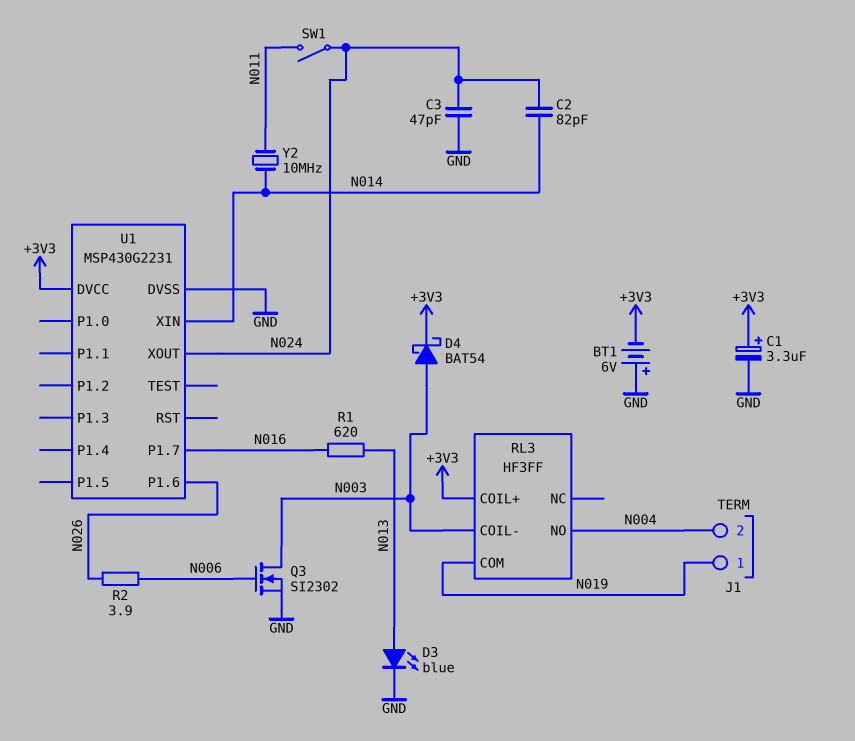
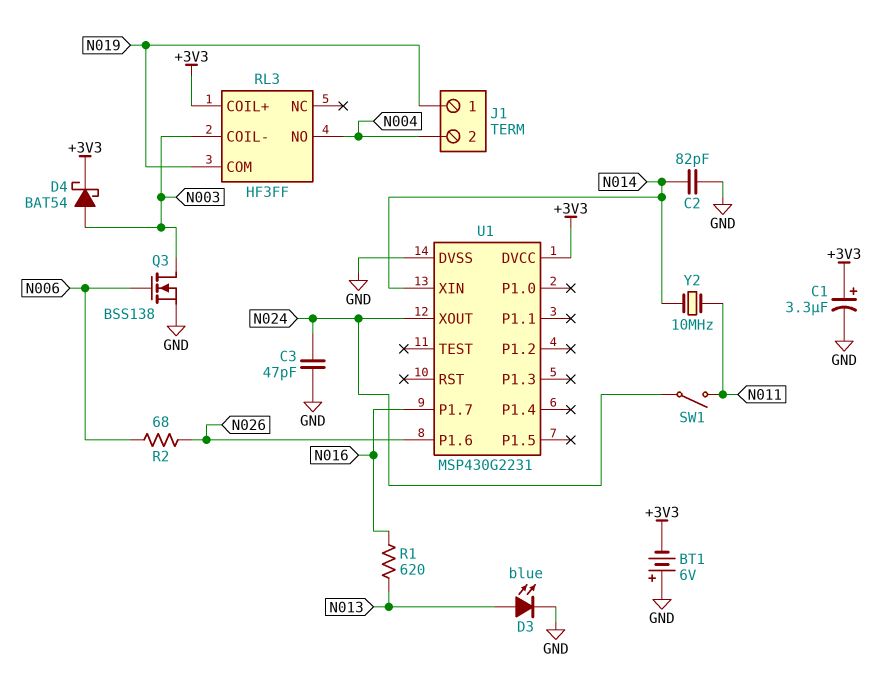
C2: 82pF (N014, N024) -> 82pF (GND, N014)
Q3: NMOS SI2302 (G N006, D N003, S GND) -> NMOS BSS138 (G N006, D N003, S GND)
R2: 3.9 (N006, N026) -> 68 (N006, N026)

